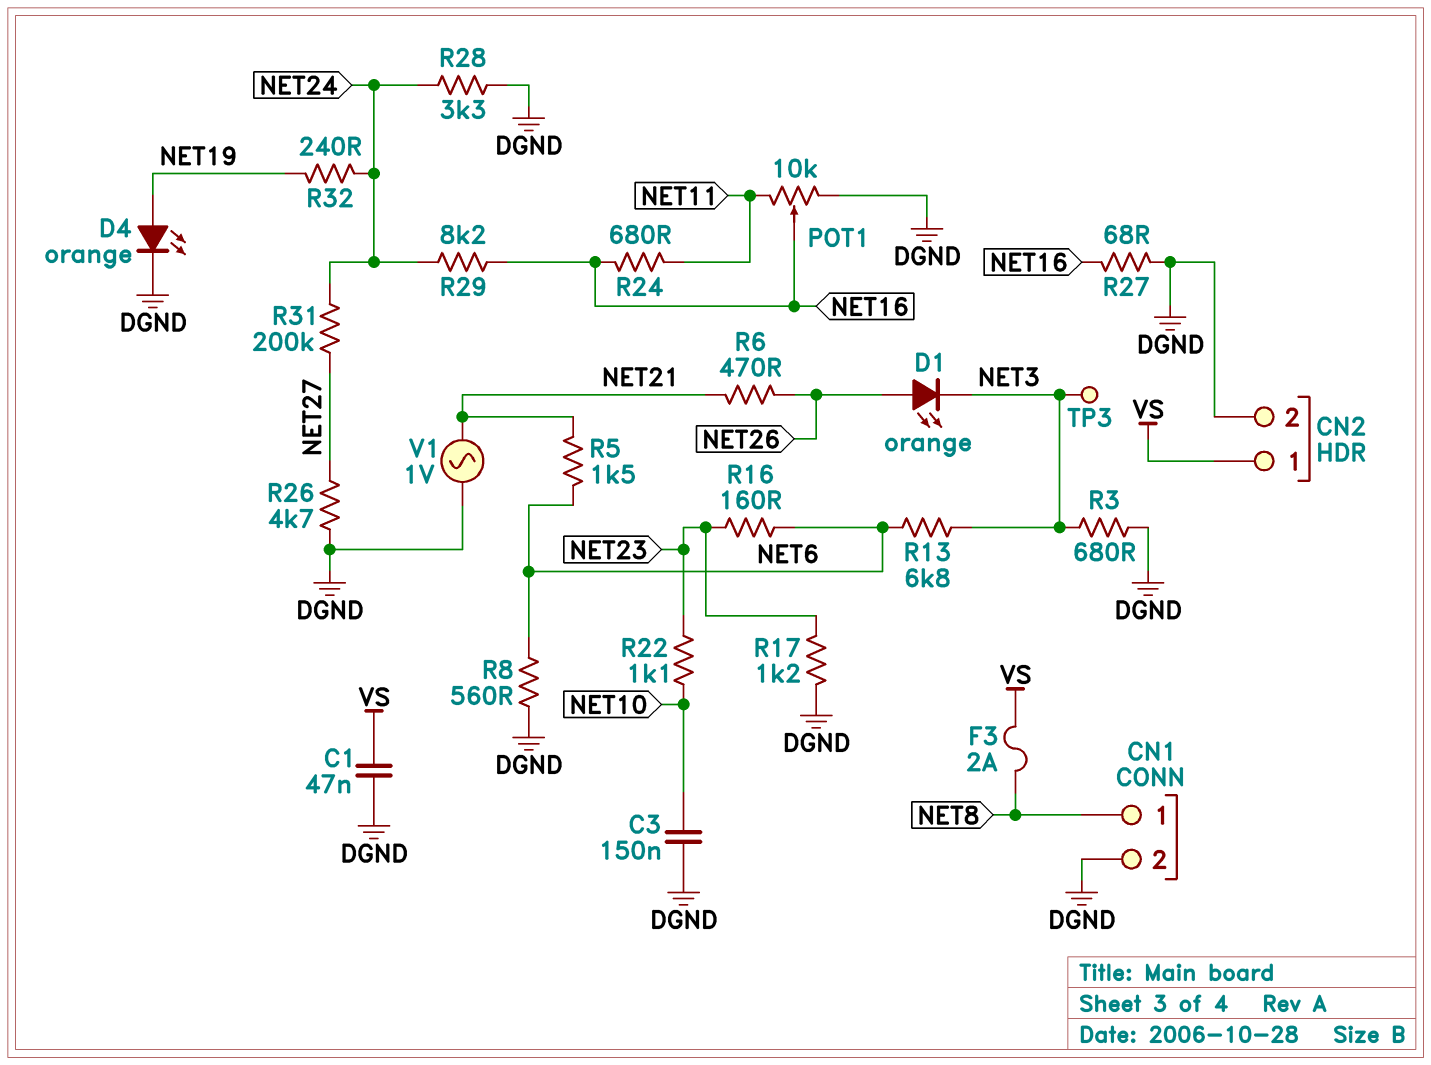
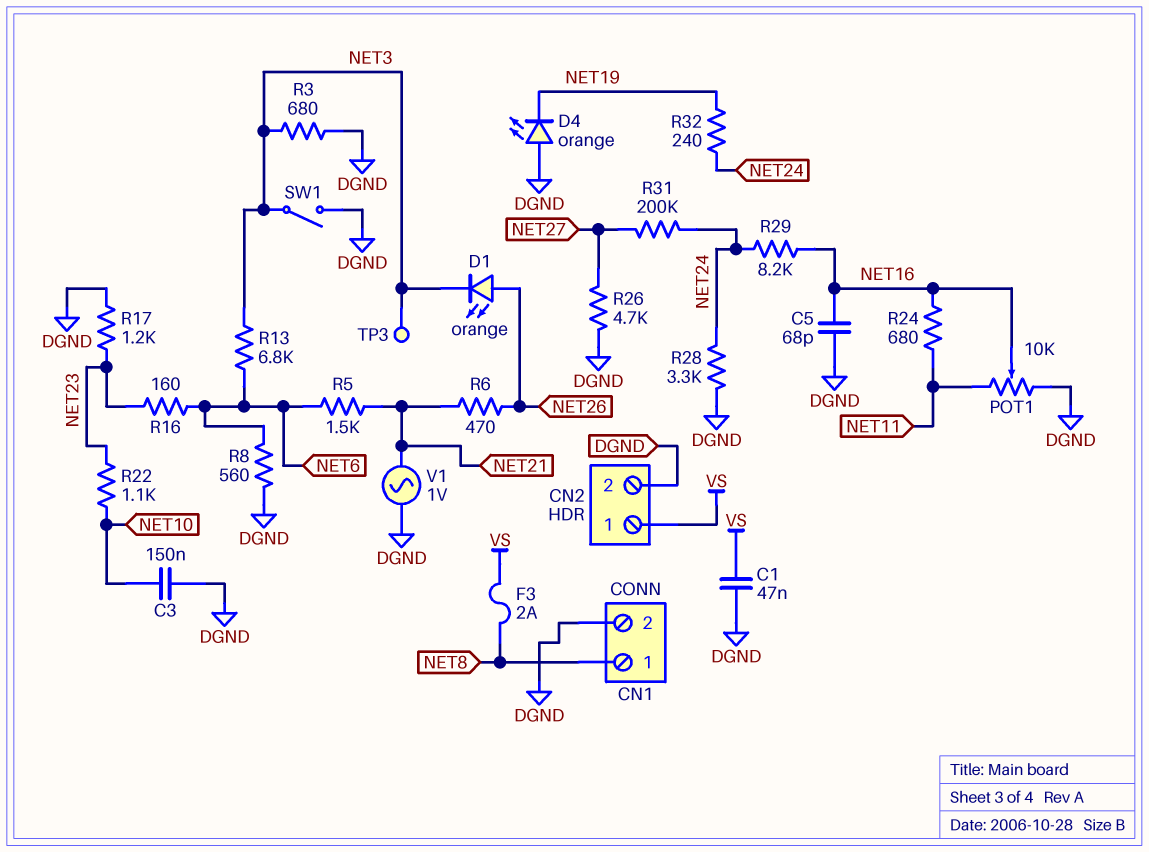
C5: none -> 68pF (DGND, NET16)
D4: LED orange (A NET19, K DGND) -> LED orange (A DGND, K NET19)
R27: 68 (DGND, NET16) -> none
SW1: none -> switch (DGND, NET3)

